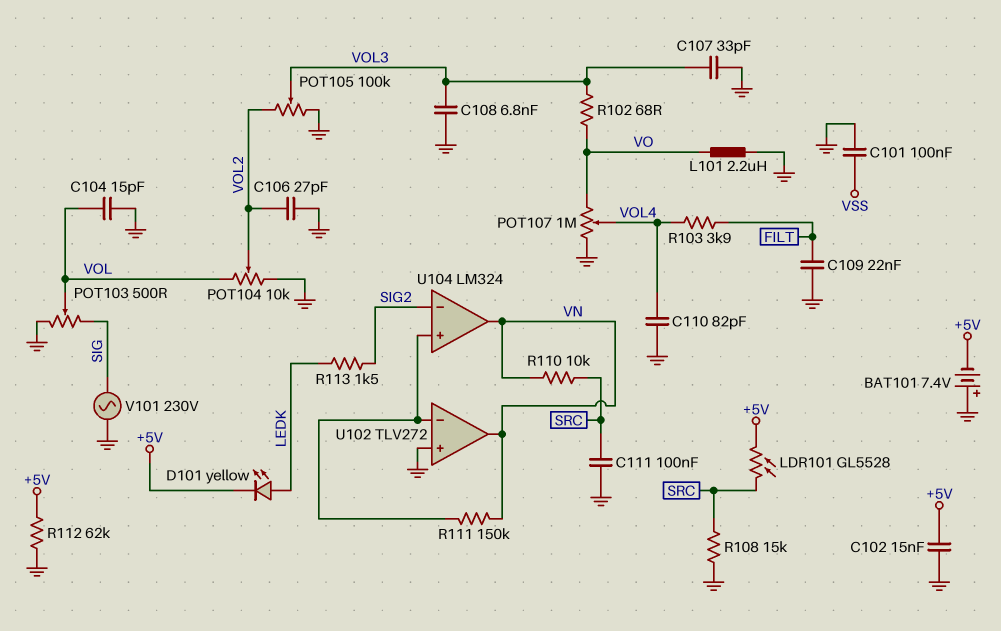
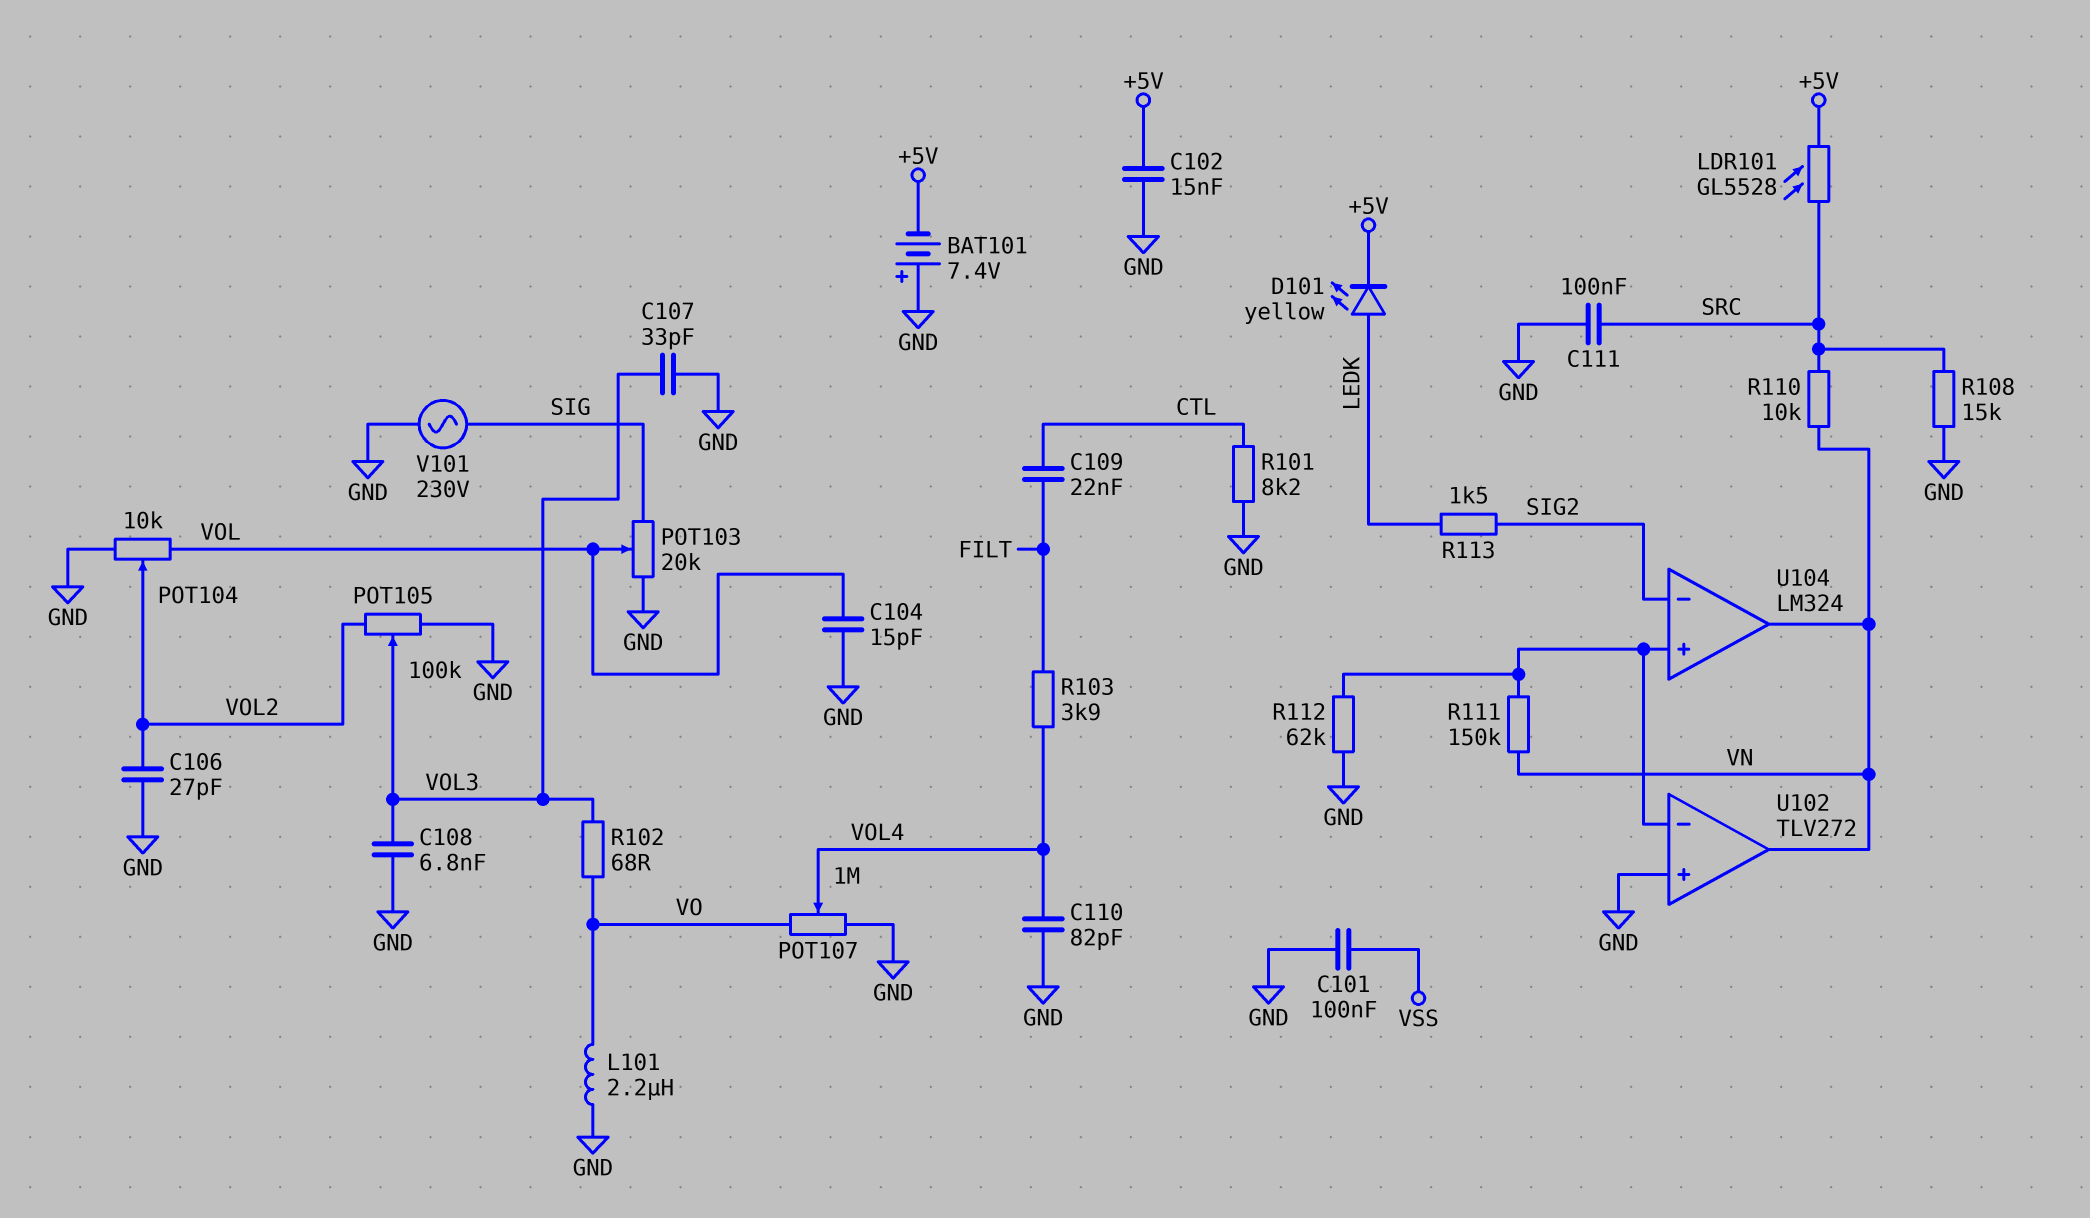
C109: 22nF (FILT, GND) -> 22nF (CTL, FILT)
POT103: 500 (GND, SIG, wiper VOL) -> 20k (GND, SIG, wiper VOL)
R101: none -> 8.2k (CTL, GND)
R112: 62k (+5V, GND) -> 62k (GND, U102/in-)

